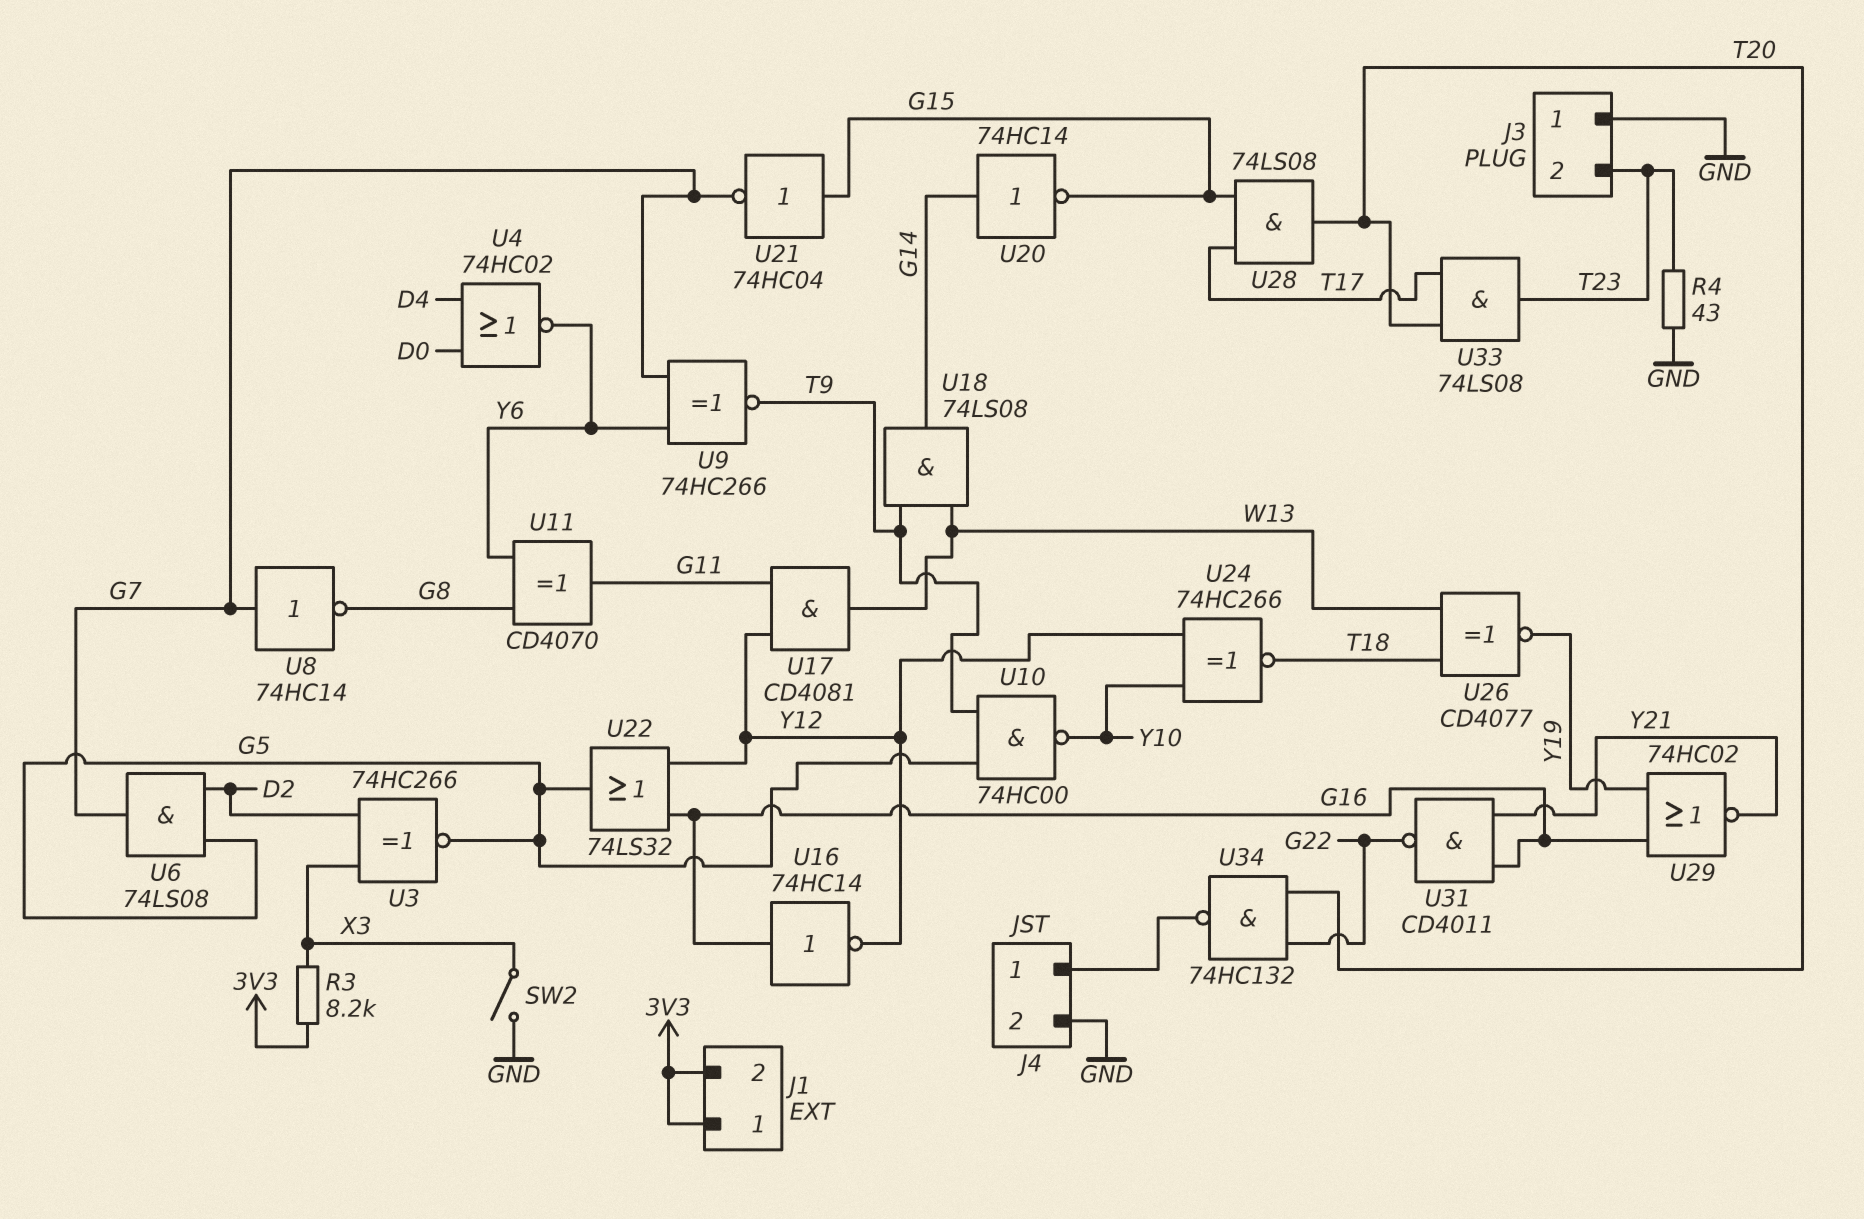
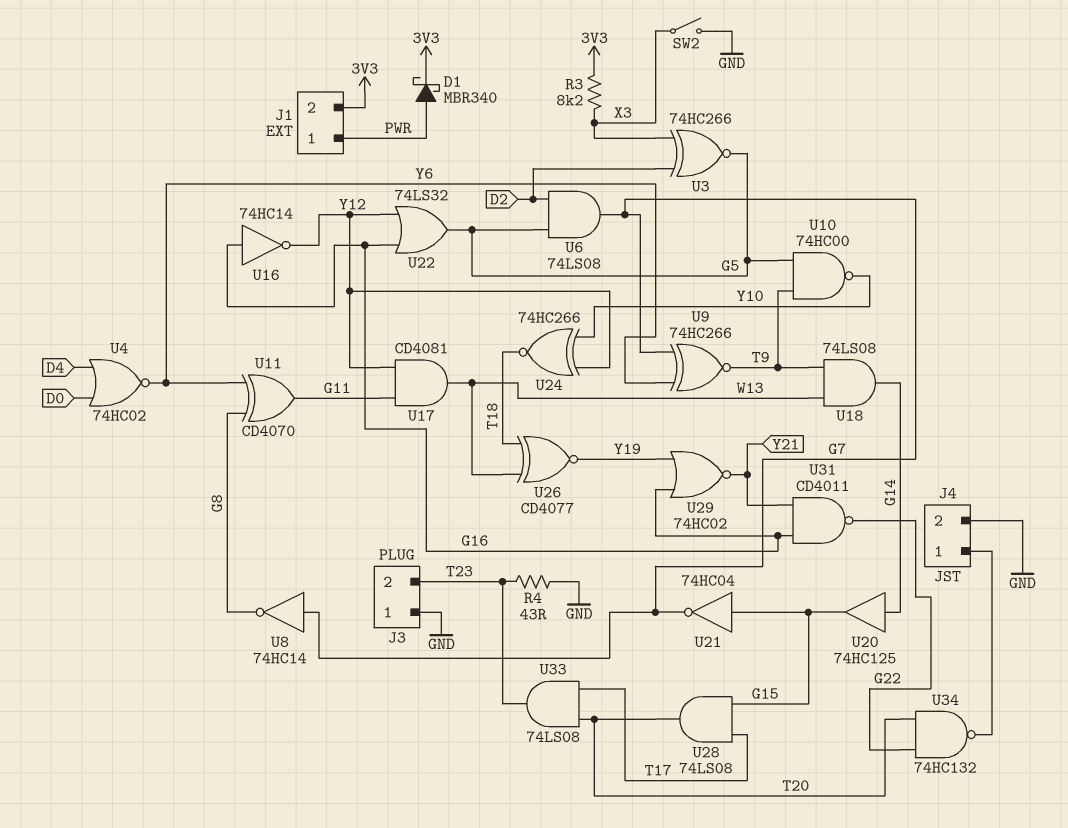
D1: none -> schottky MBR340 (A PWR, K 3V3)
J1 pin 1: 3V3 -> PWR
U20: NOT 74HC14 (in G14, out G15) -> buffer 74HC125 (in G14, out G15)

